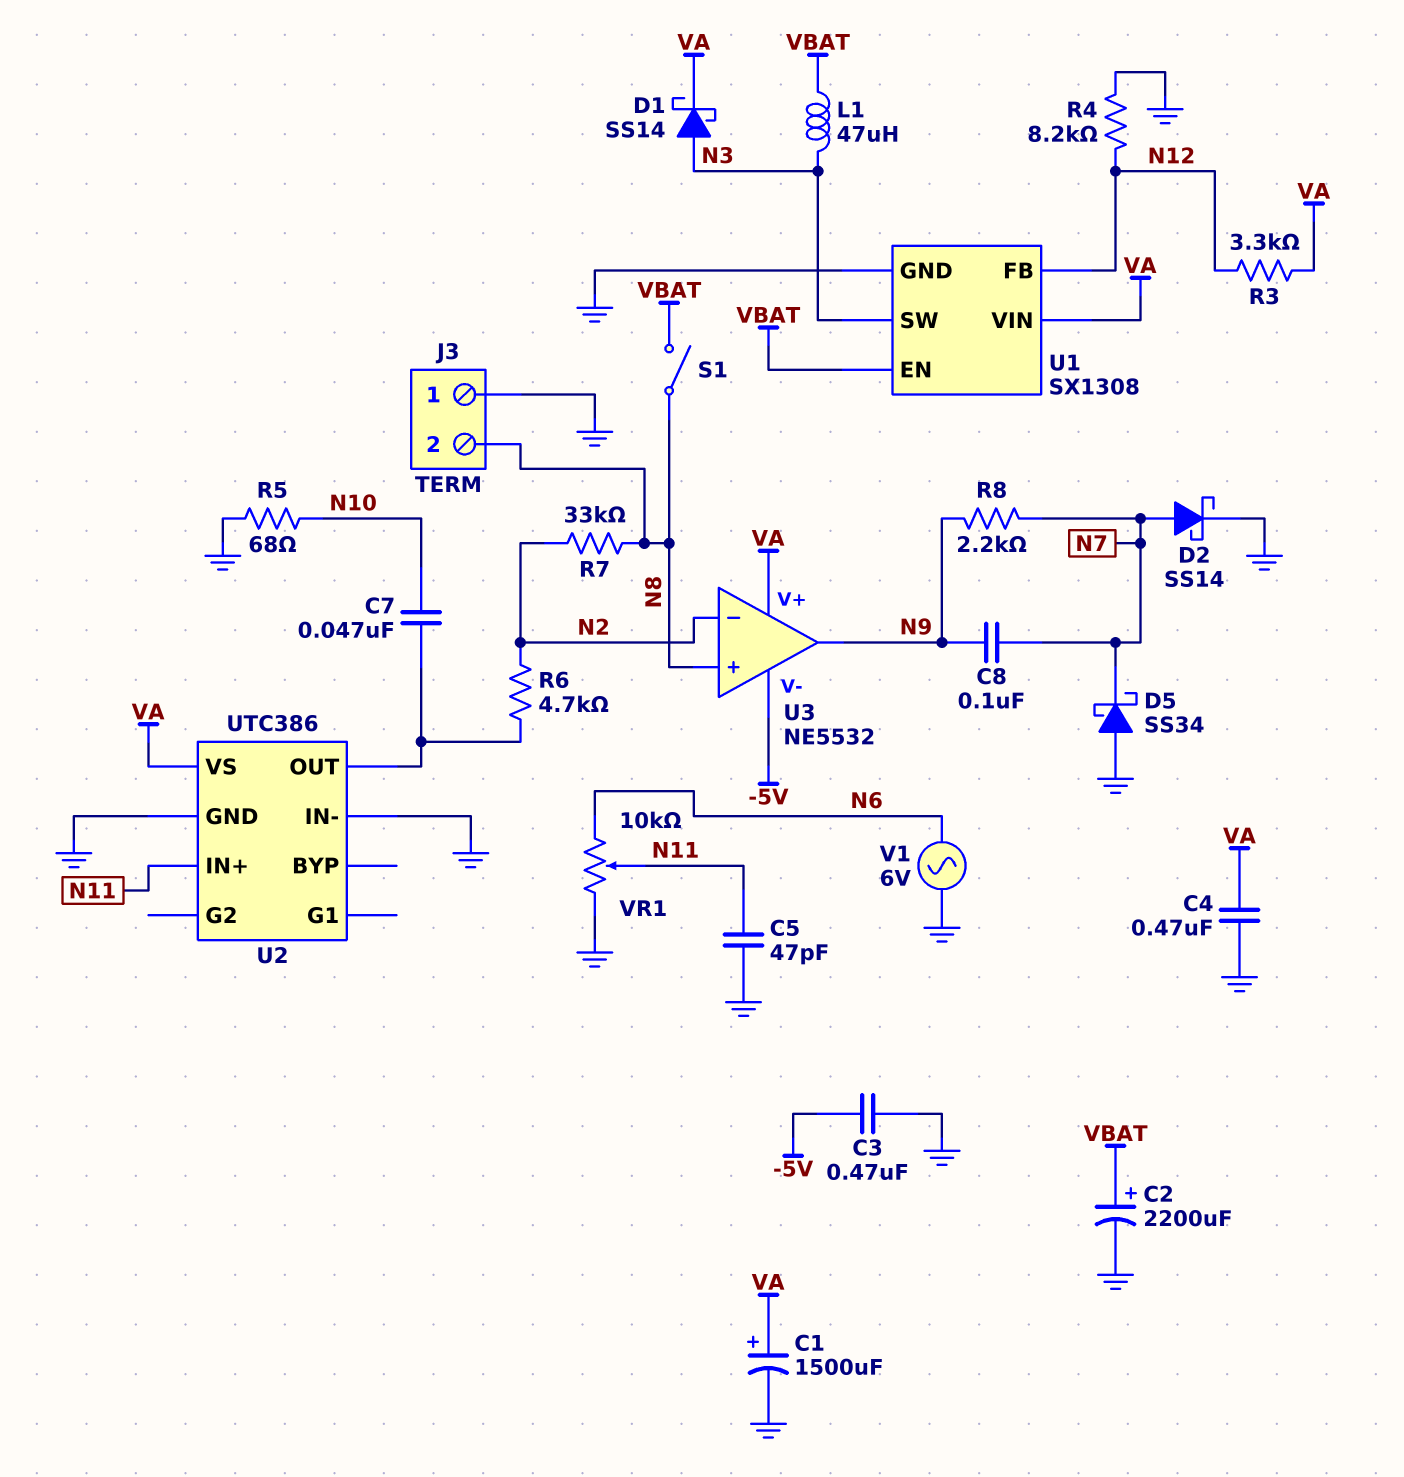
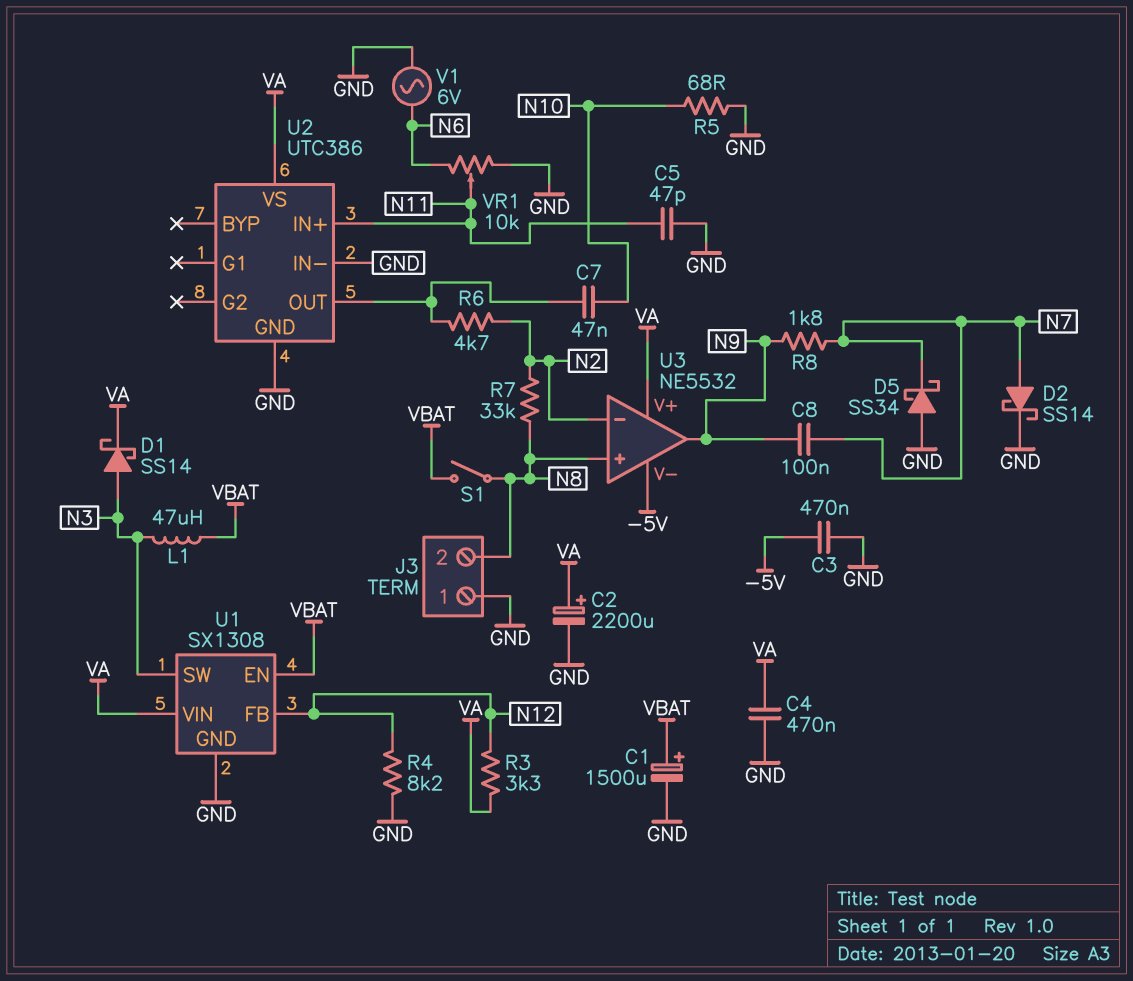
C1: 1500uF (plus VA, minus GND) -> 1500uF (plus VBAT, minus GND)
C2: 2200uF (plus VBAT, minus GND) -> 2200uF (plus VA, minus GND)
R8: 2.2k (N7, N9) -> 1.8k (N7, N9)

